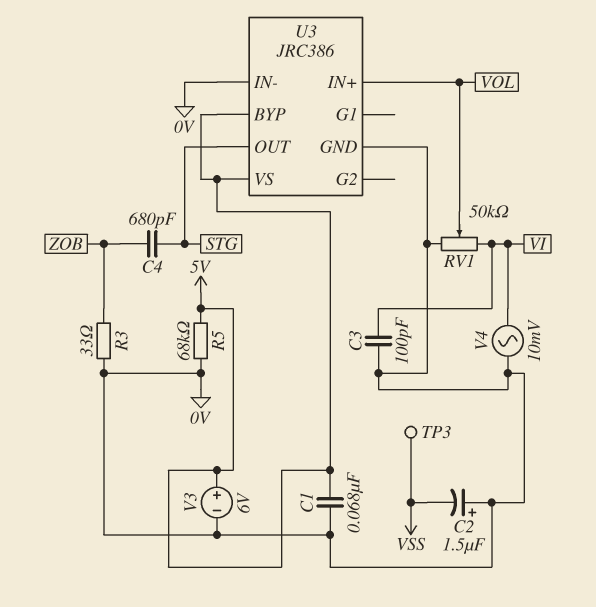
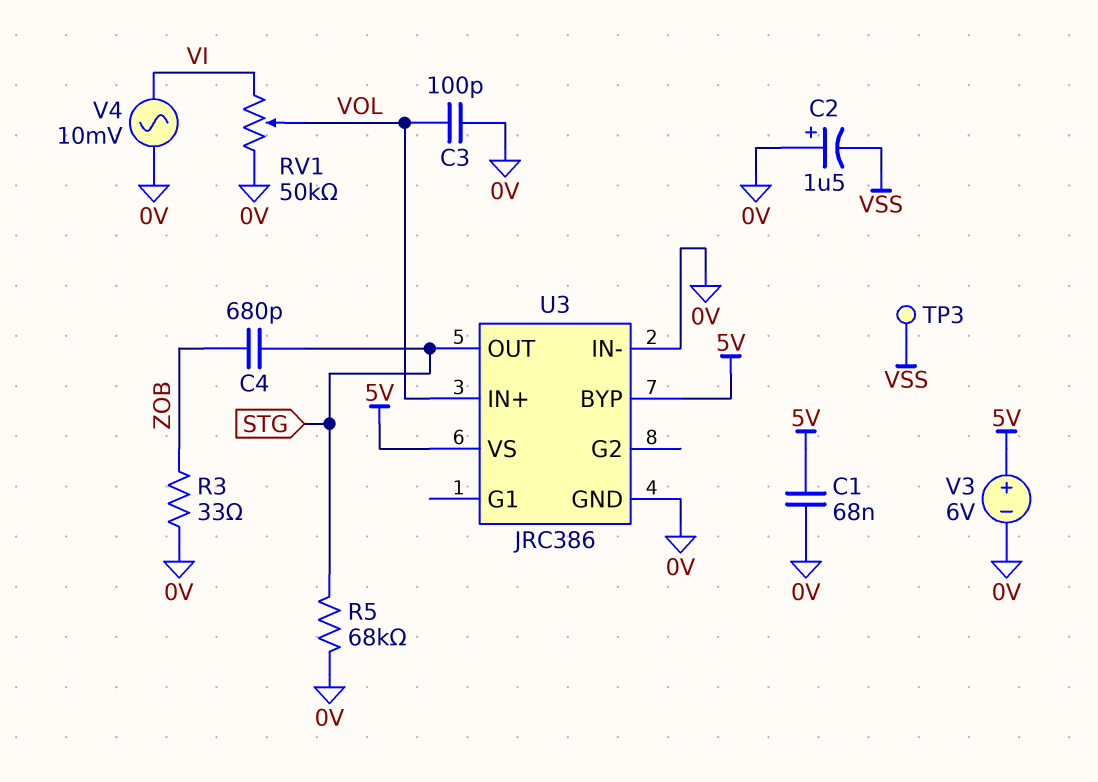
C3: 100pF (0V, VI) -> 100pF (0V, VOL)
R5: 68k (0V, 5V) -> 68k (0V, STG)

